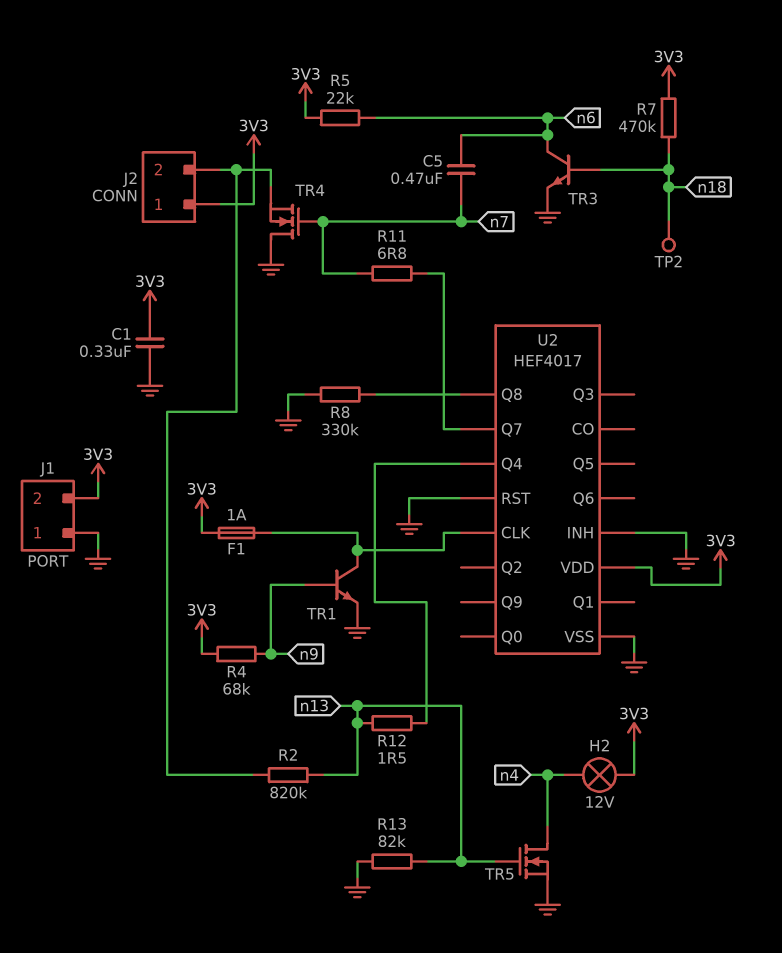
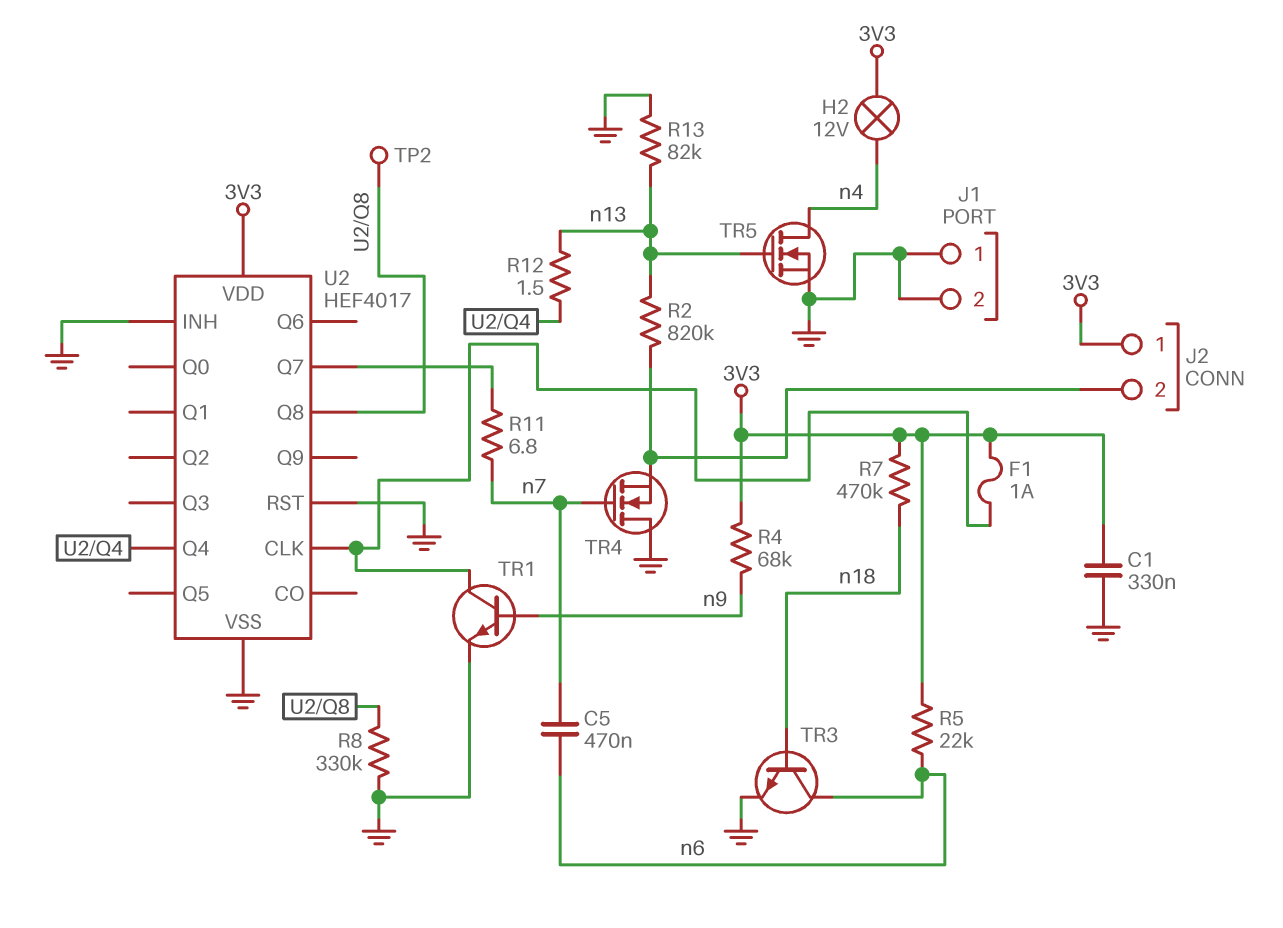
J1 pin 2: 3V3 -> GND
TP2: test point (n18) -> test point (U2/Q8)

